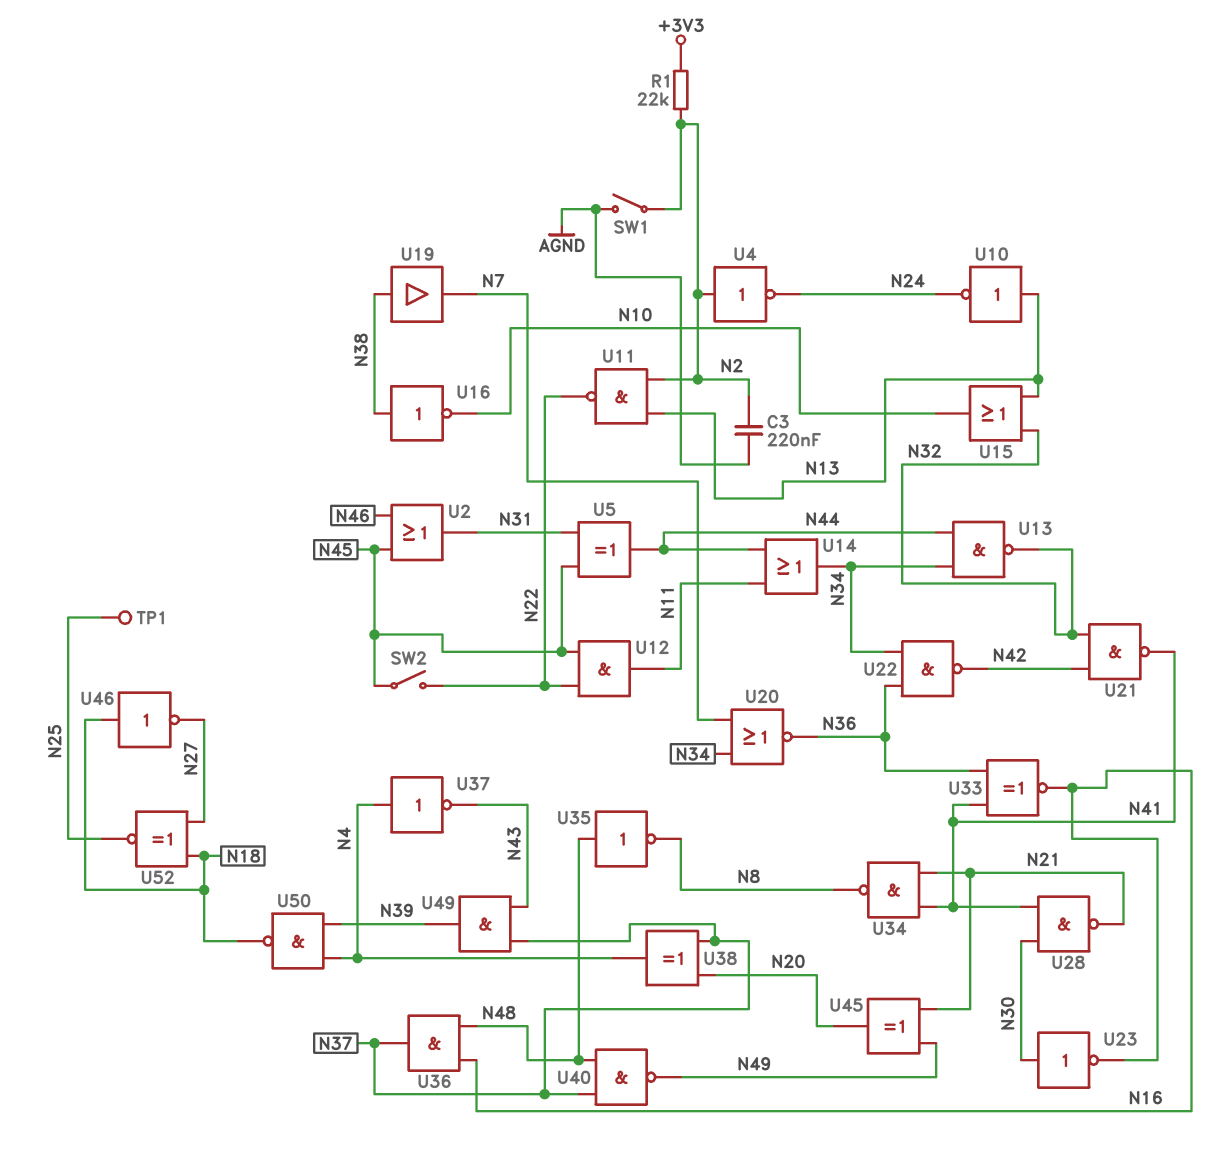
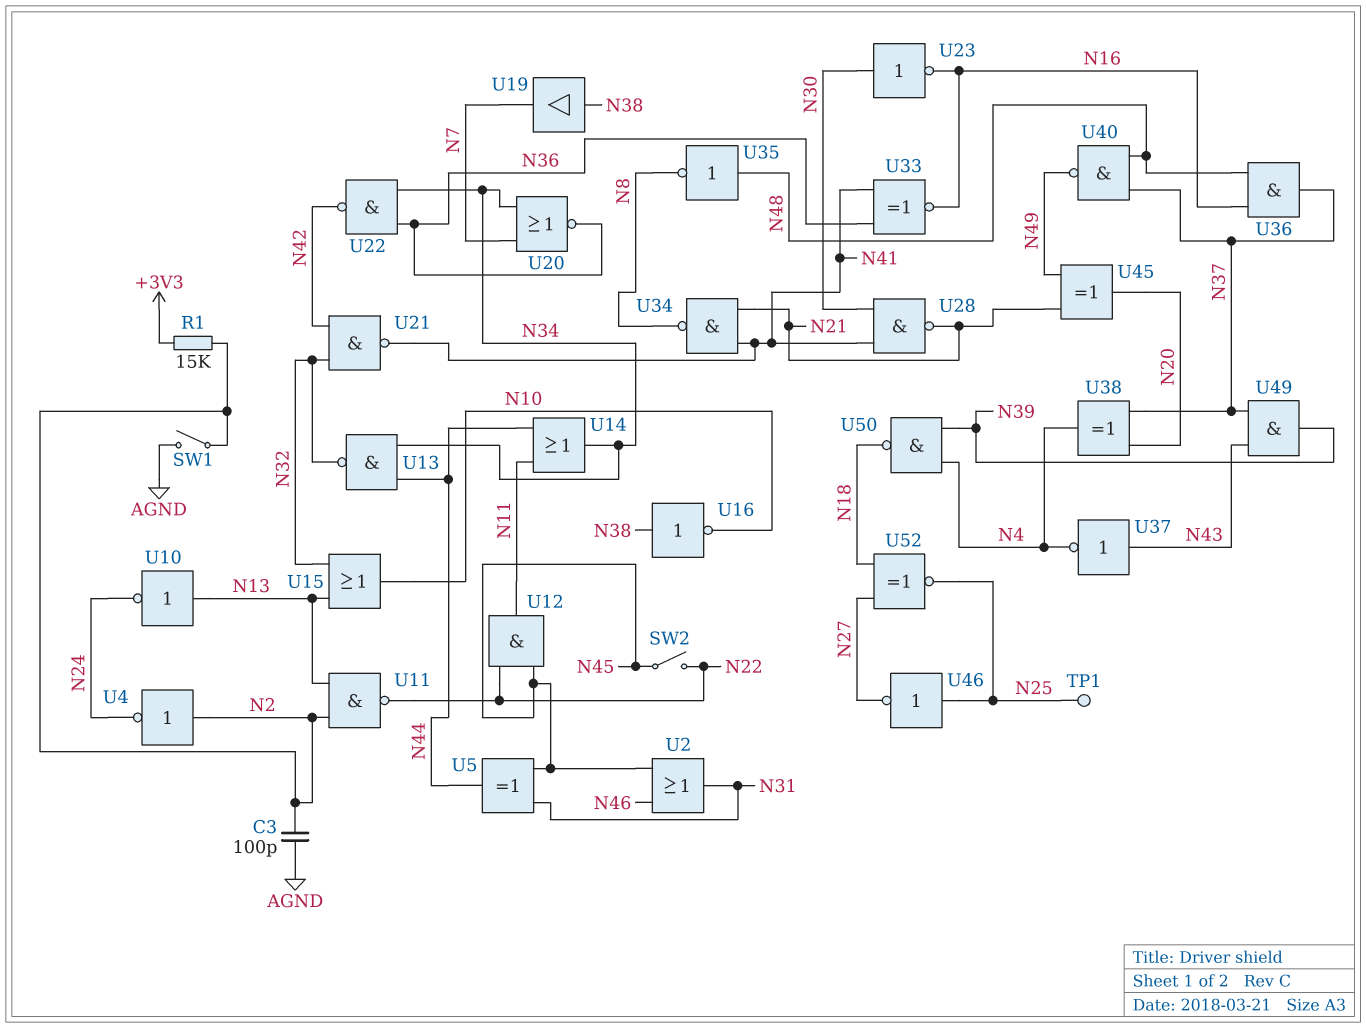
C3: 220nF (AGND, N2) -> 100pF (AGND, N2)
R1: 22k (+3V3, N2) -> 15k (+3V3, N2)
U37: NOT (in N4, out N43) -> NOT (in N43, out N4)
U46: NOT (in N18, out N27) -> NOT (in N25, out N27)

